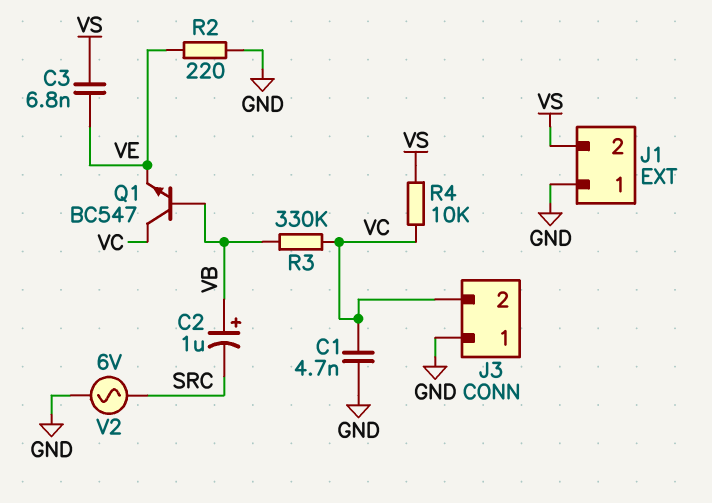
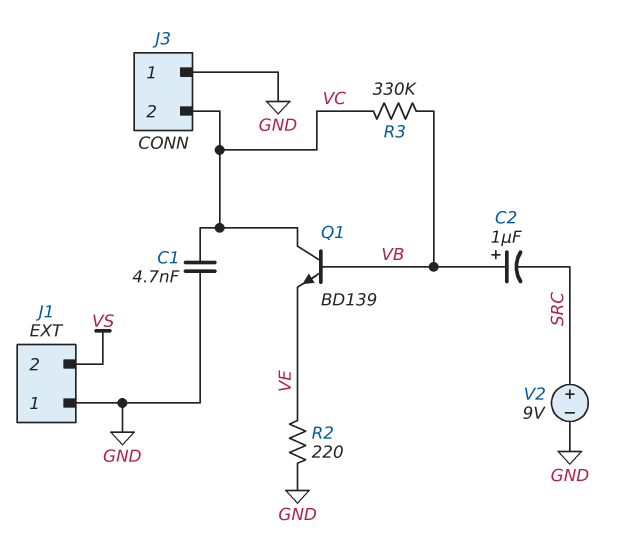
C3: 6.8nF (VE, VS) -> none
Q1: NPN BC547 (B VB, C VC, E VE) -> NPN BD139 (B VB, C VC, E VE)
R4: 10k (VC, VS) -> none
V2: AC 6V (GND, SRC) -> 9V (plus SRC, minus GND)

